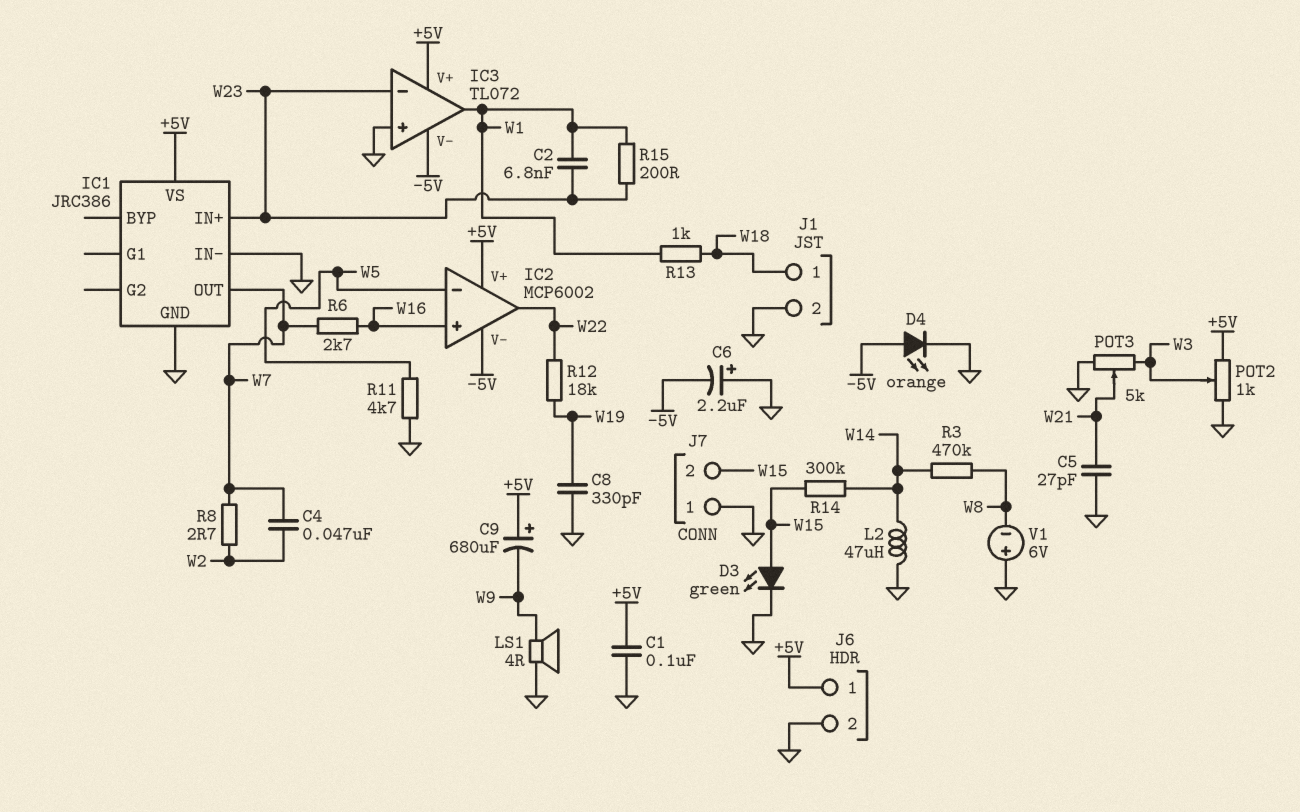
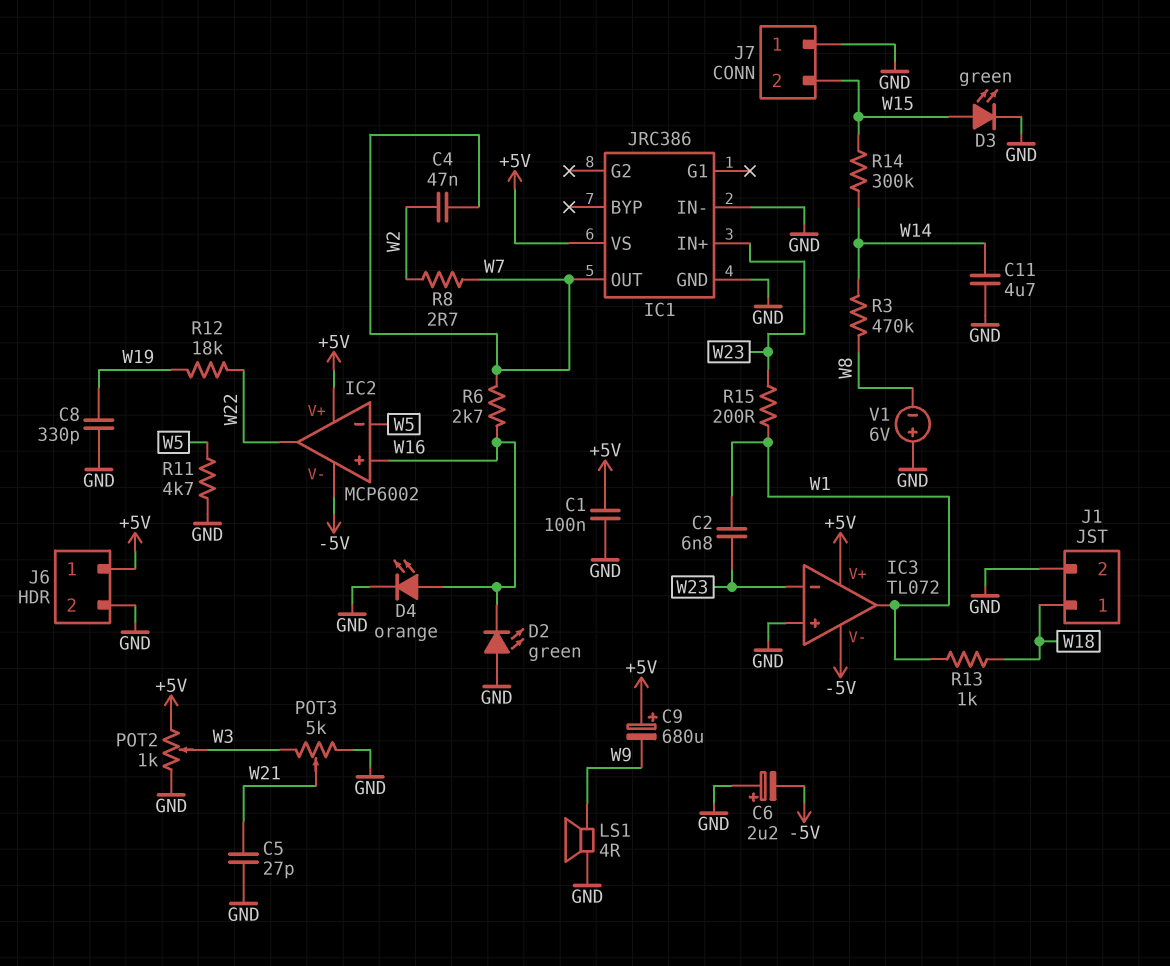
C11: none -> 4.7uF (GND, W14)
D2: none -> LED green (A GND, K W16)
D4: LED orange (A -5V, K GND) -> LED orange (A W16, K GND)
L2: 47uH (GND, W14) -> none

